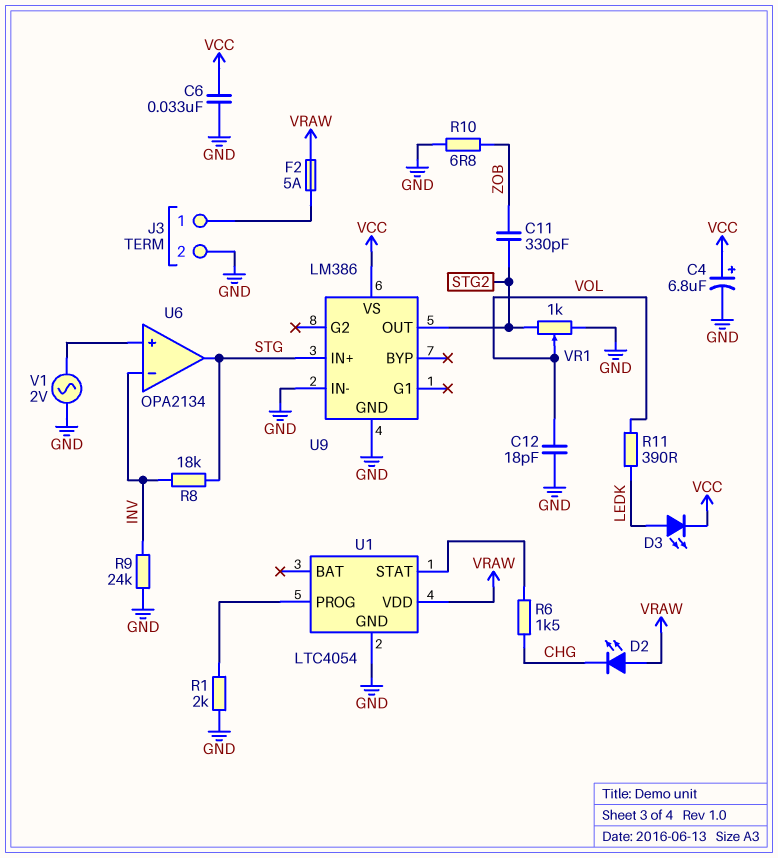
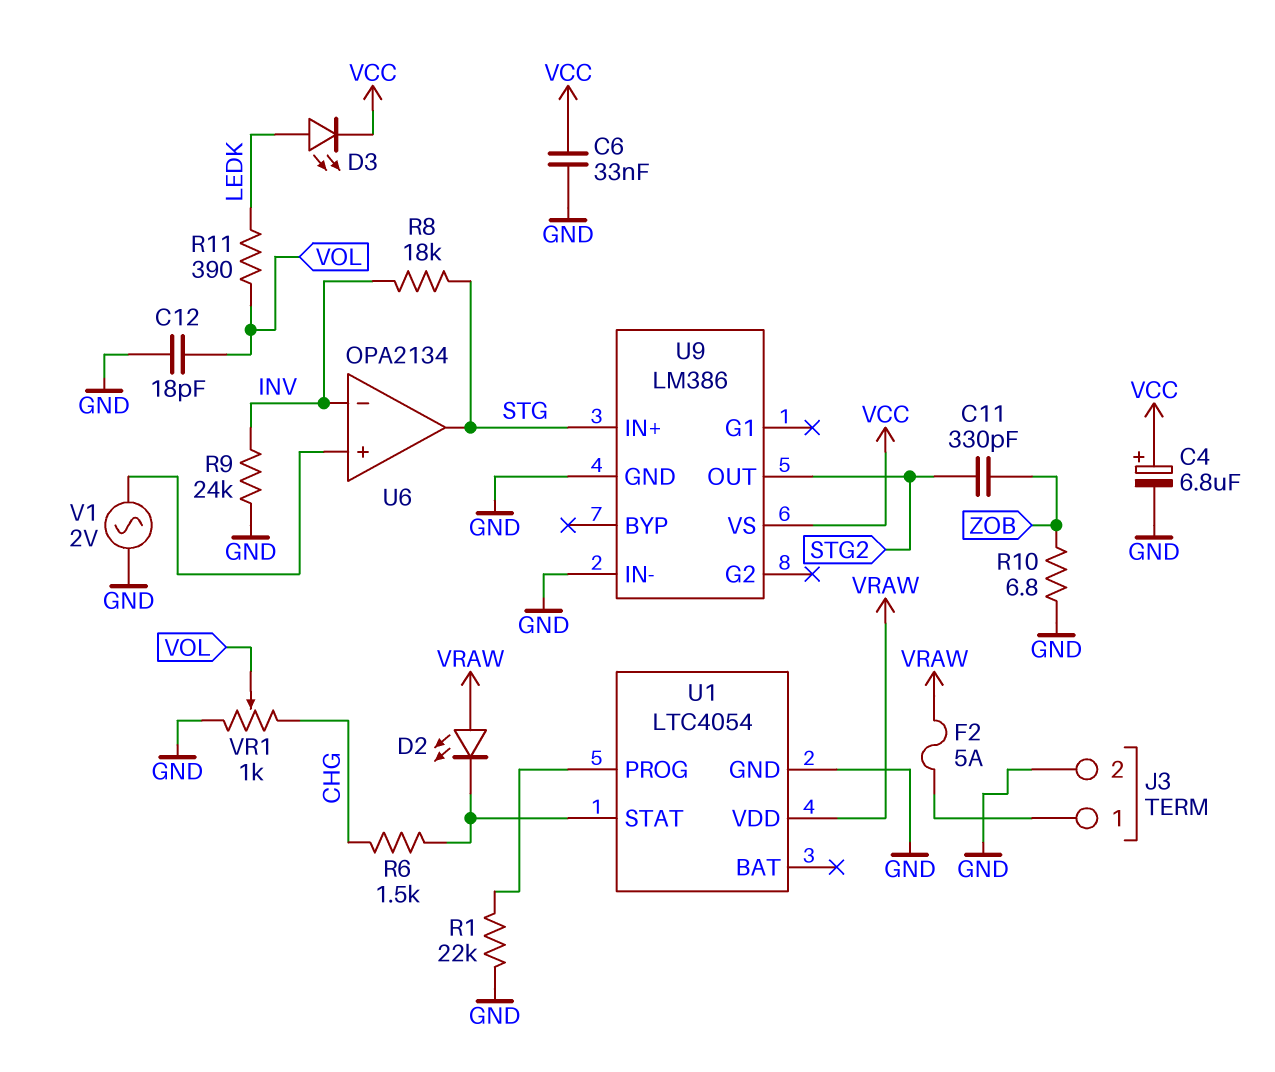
D2: LED (A VRAW, K CHG) -> LED (A VRAW, K U1/STAT)
R1: 2k (GND, U1/PROG) -> 22k (GND, U1/PROG)
VR1: 1k (GND, STG2, wiper VOL) -> 1k (CHG, GND, wiper VOL)

